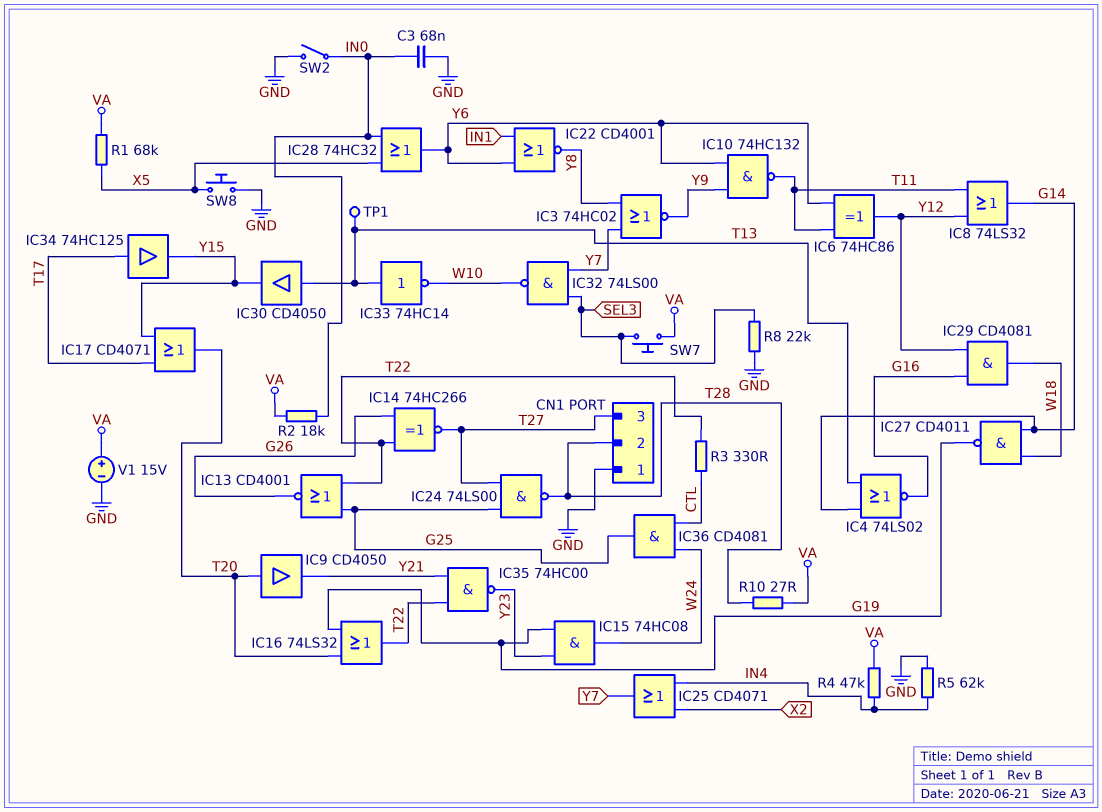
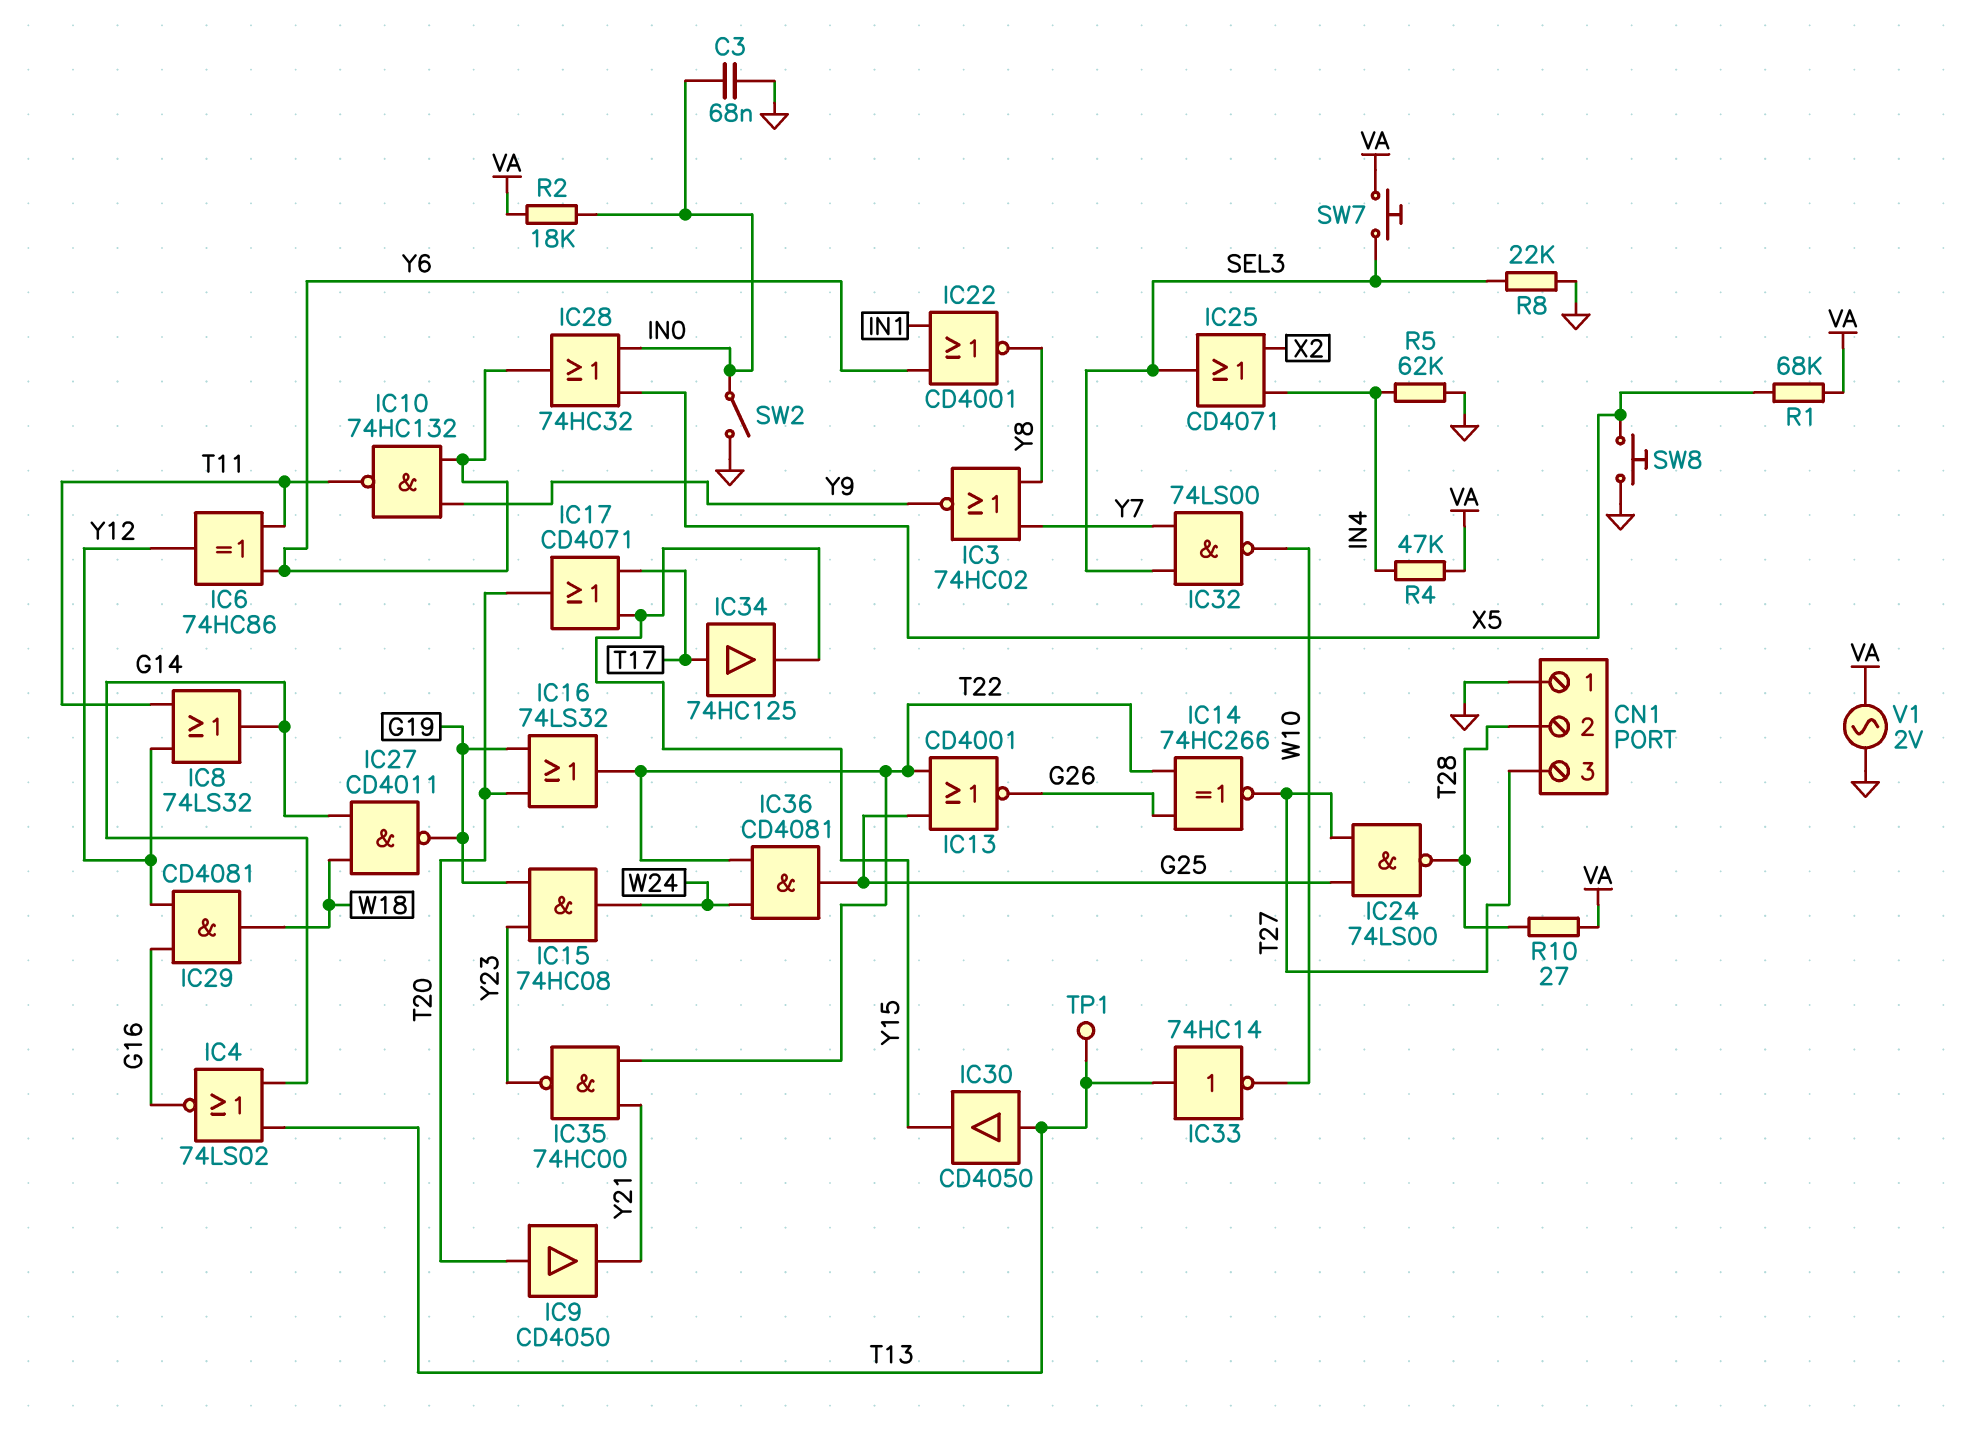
IC25: OR CD4071 (in IN4, in X2, out Y7) -> OR CD4071 (in IN4, in X2, out SEL3)
IC36: AND CD4081 (in CTL, in W24, out G25) -> AND CD4081 (in T22, in W24, out G25)
R3: 330 (CTL, T22) -> none
V1: 15V (plus VA, minus GND) -> AC 2V (GND, VA)

